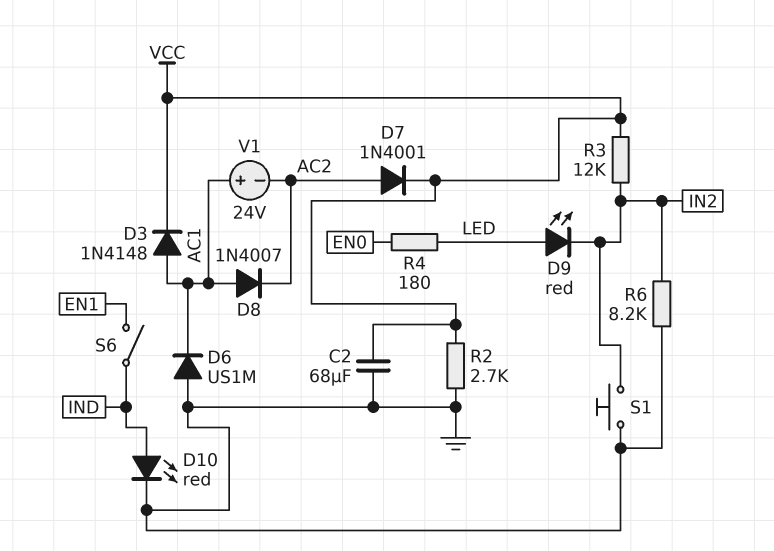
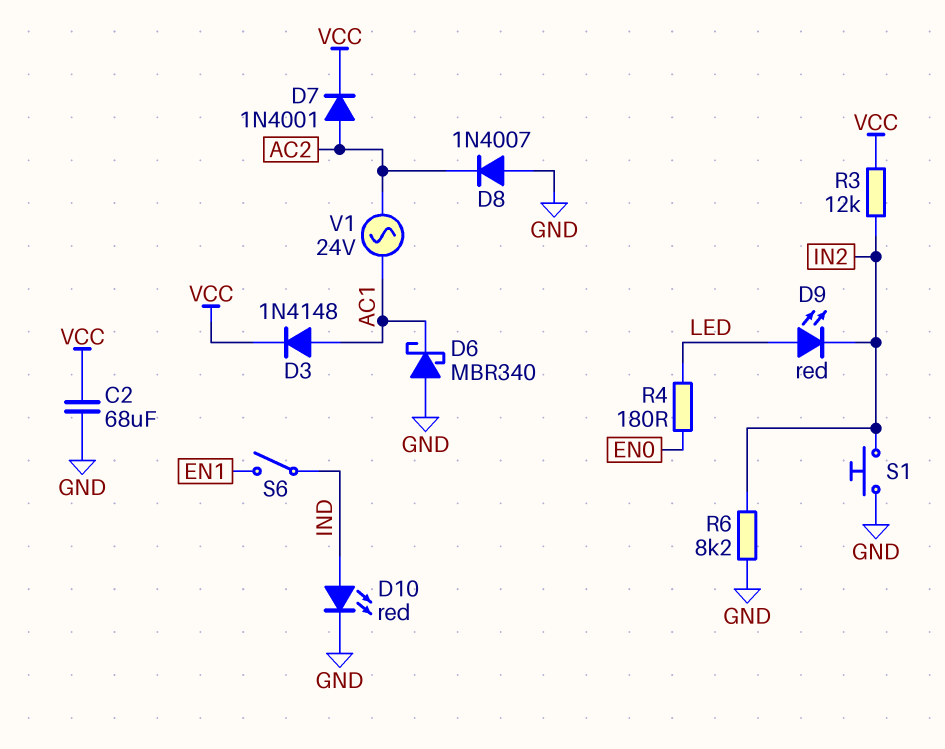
D6: diode US1M (A GND, K AC1) -> schottky MBR340 (A GND, K AC1)
D8: diode 1N4007 (A AC1, K AC2) -> diode 1N4007 (A GND, K AC2)
R2: 2.7k (GND, VCC) -> none
V1: 24V (plus AC1, minus AC2) -> AC 24V (AC1, AC2)

